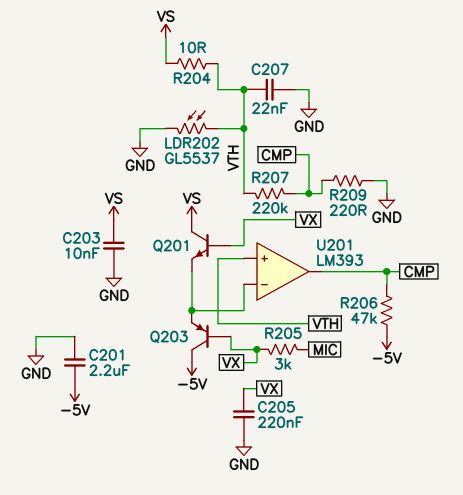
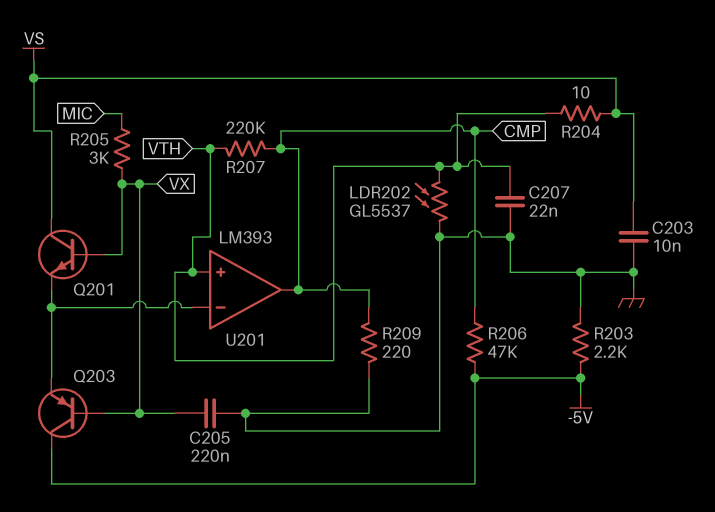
C201: 2.2uF (-5V, GND) -> none
R203: none -> 2.2k (-5V, GND)

